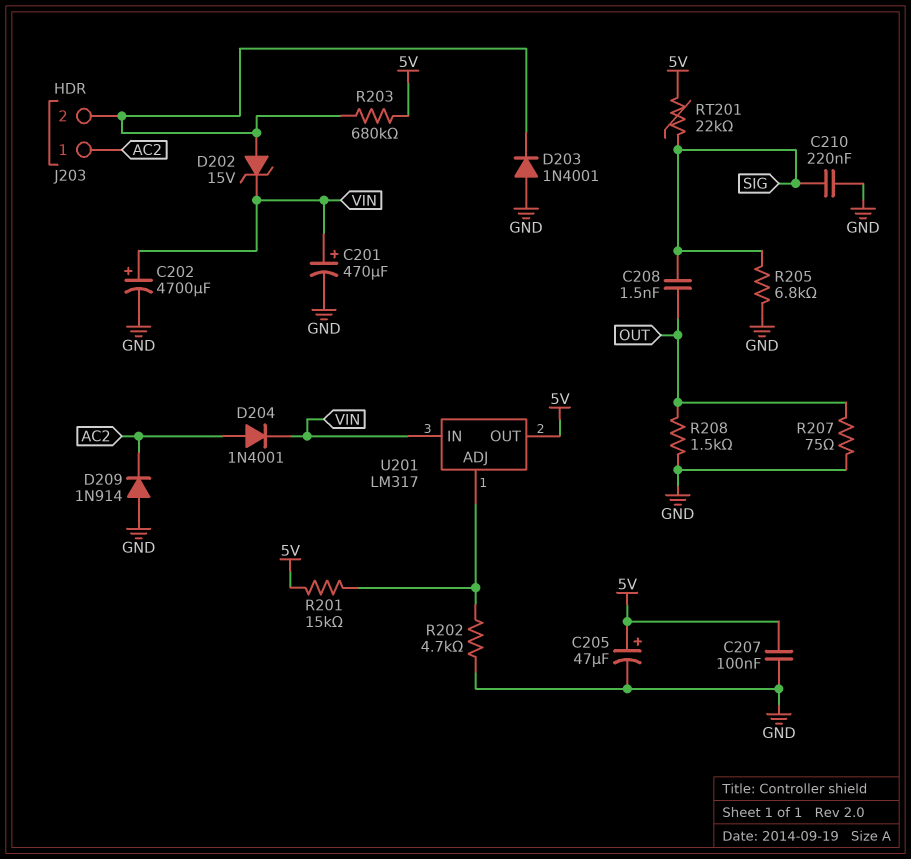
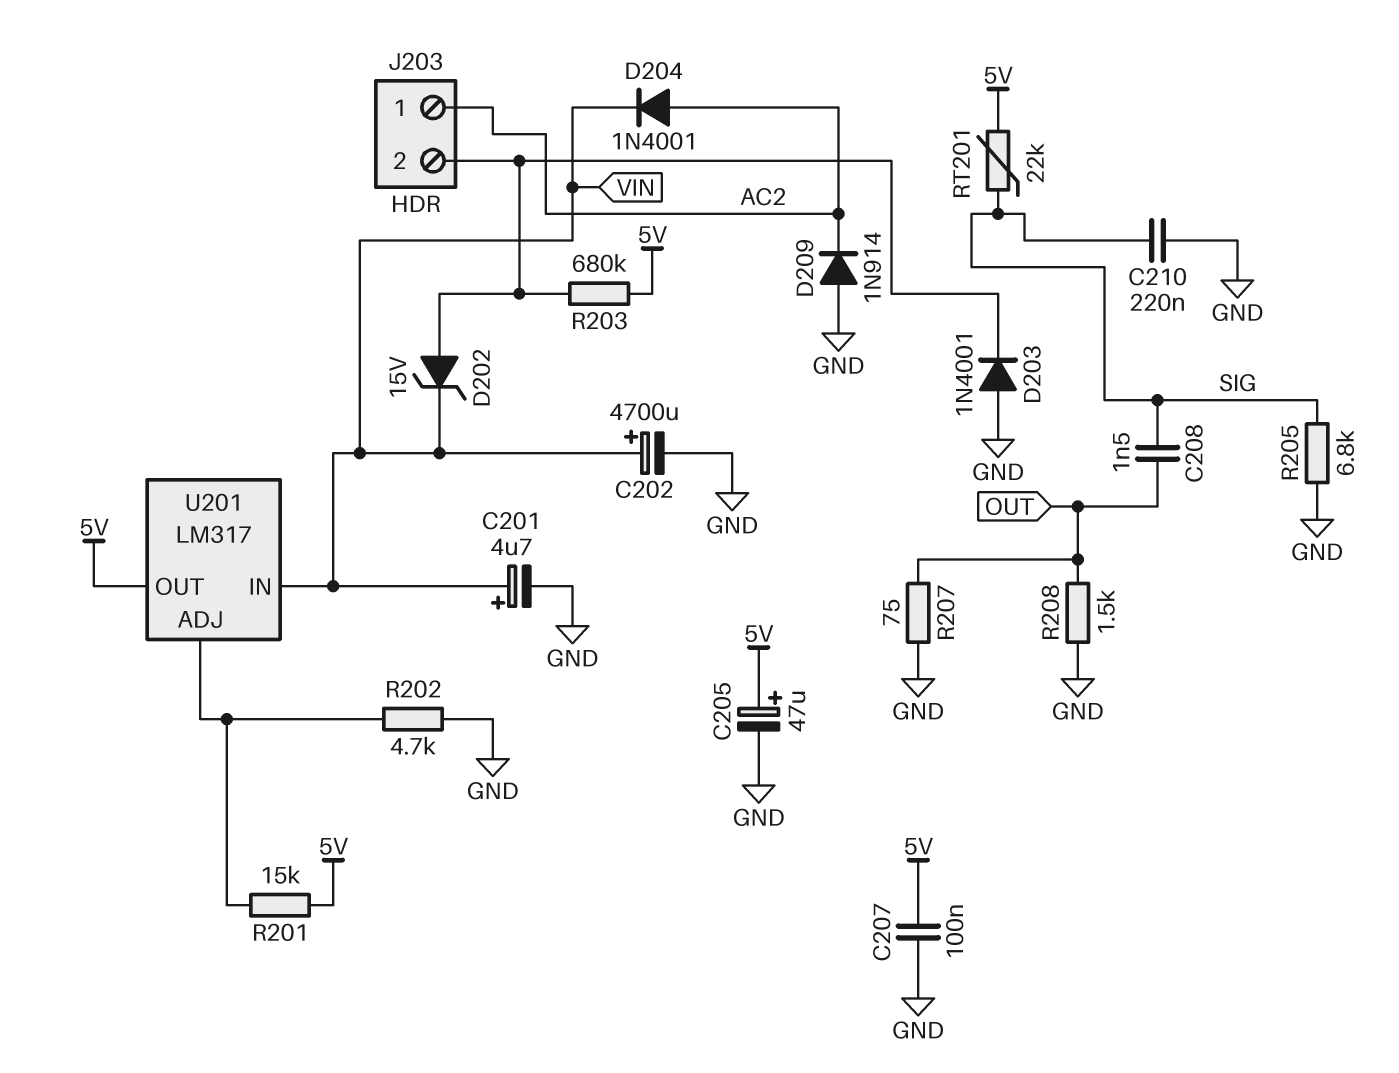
C201: 470uF (plus VIN, minus GND) -> 4.7uF (plus VIN, minus GND)

